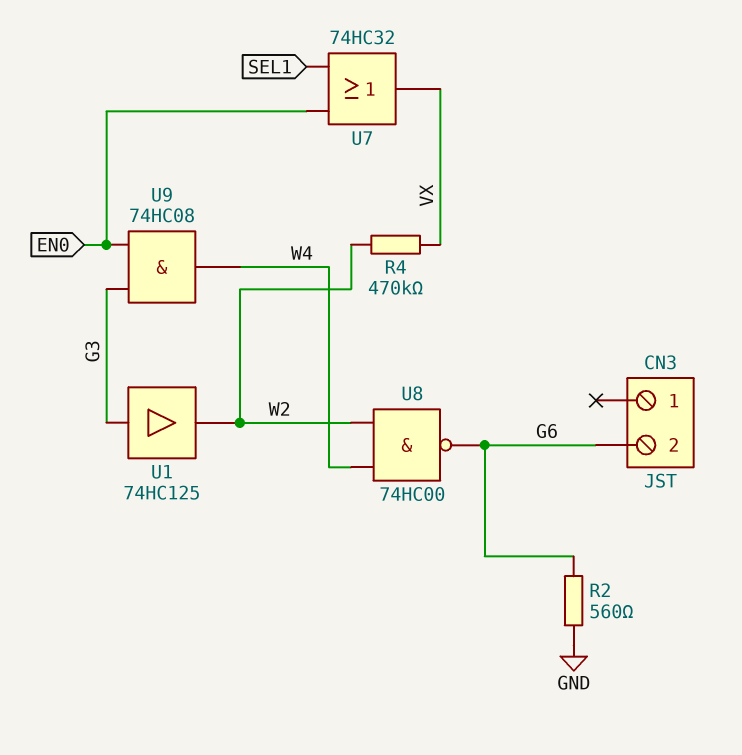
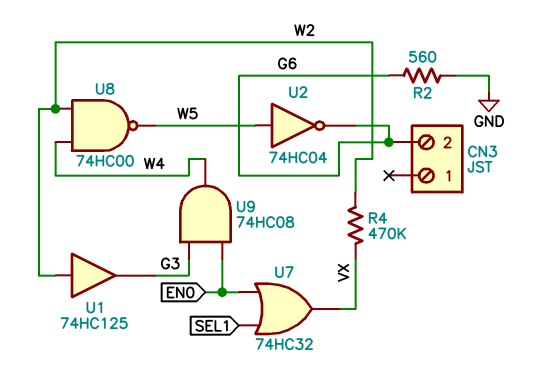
U1: buffer 74HC125 (in G3, out W2) -> buffer 74HC125 (in W2, out G3)
U2: none -> NOT 74HC04 (in W5, out G6)
U8: NAND 74HC00 (in W2, in W4, out G6) -> NAND 74HC00 (in W2, in W4, out W5)

